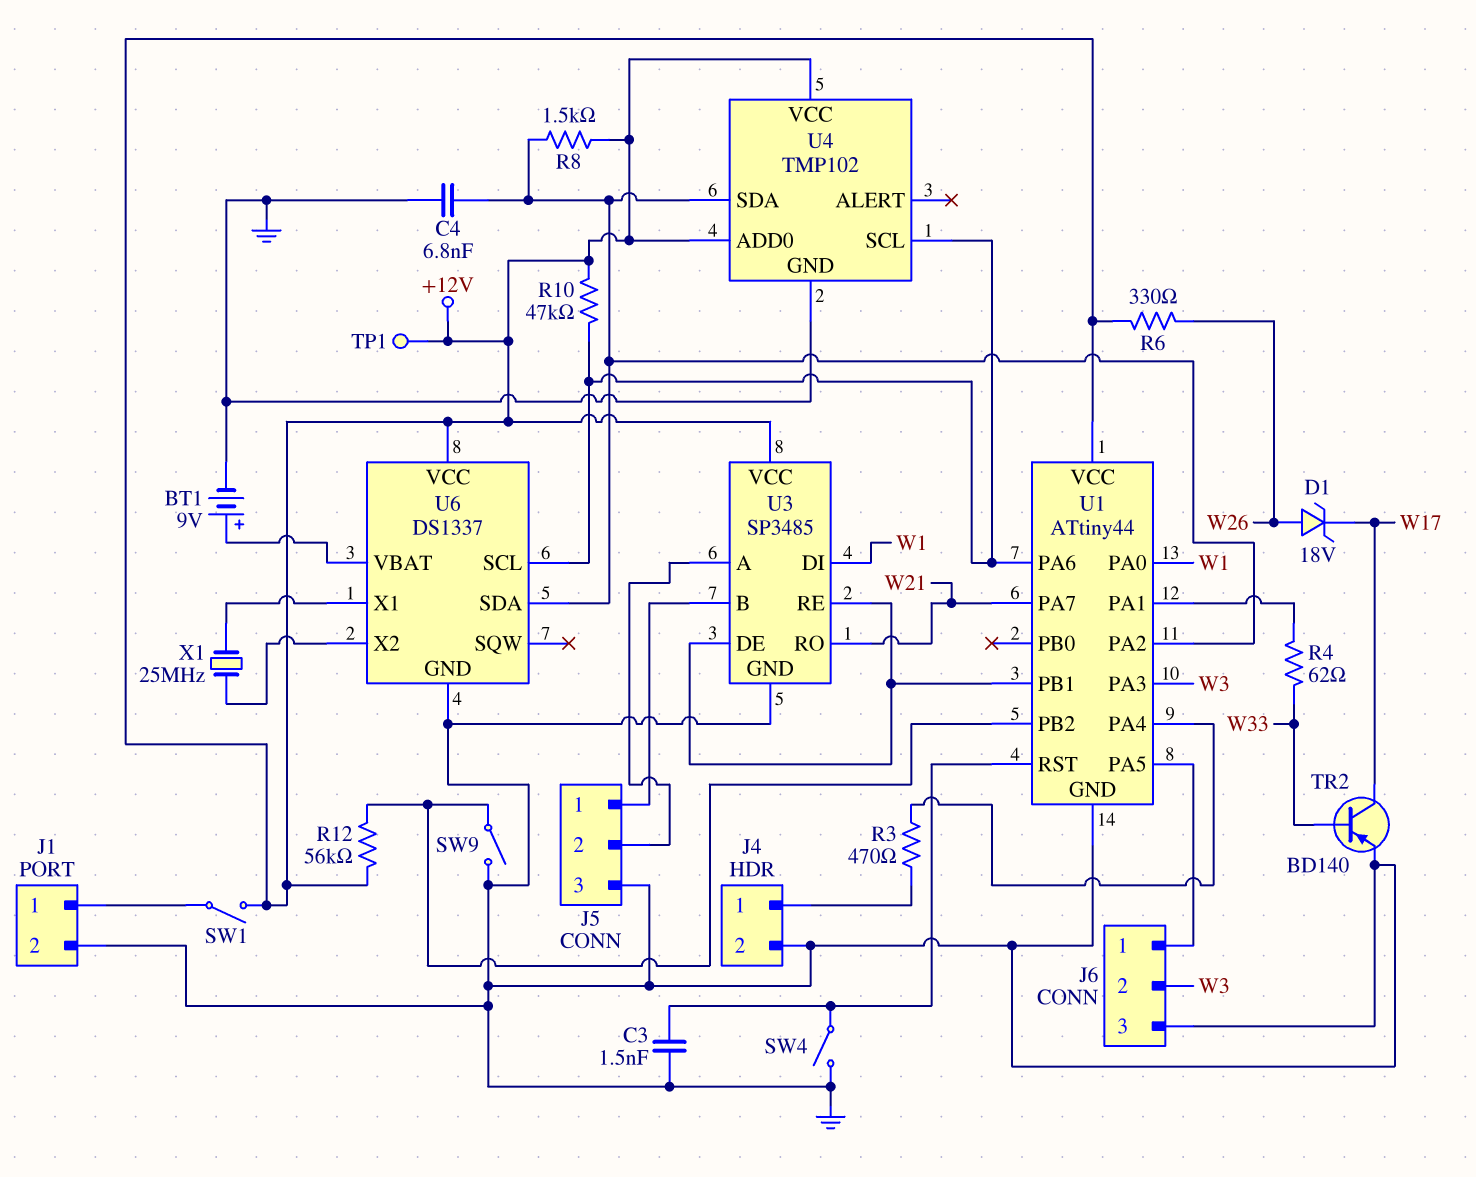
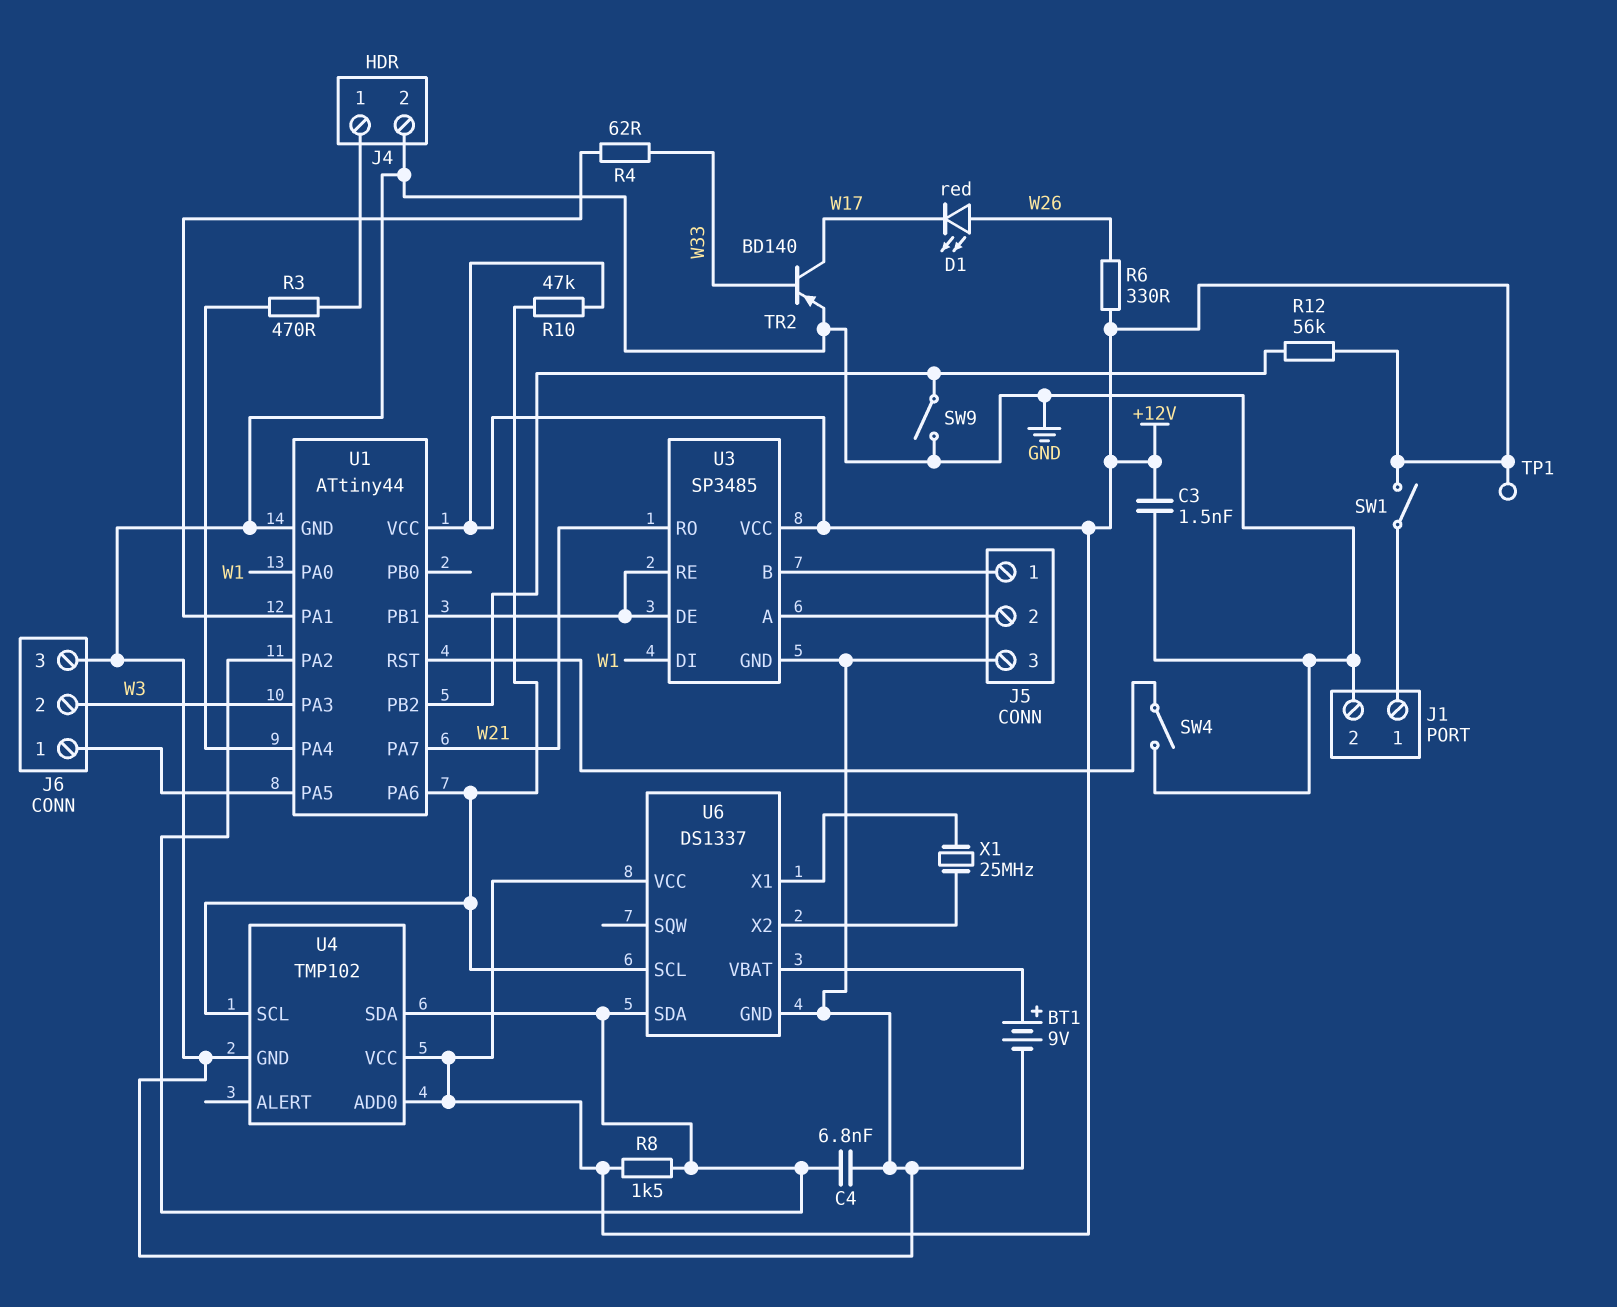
C3: 1.5nF (GND, U1/RST) -> 1.5nF (+12V, GND)
D1: zener 18V (A W26, K W17) -> LED red (A W26, K W17)

